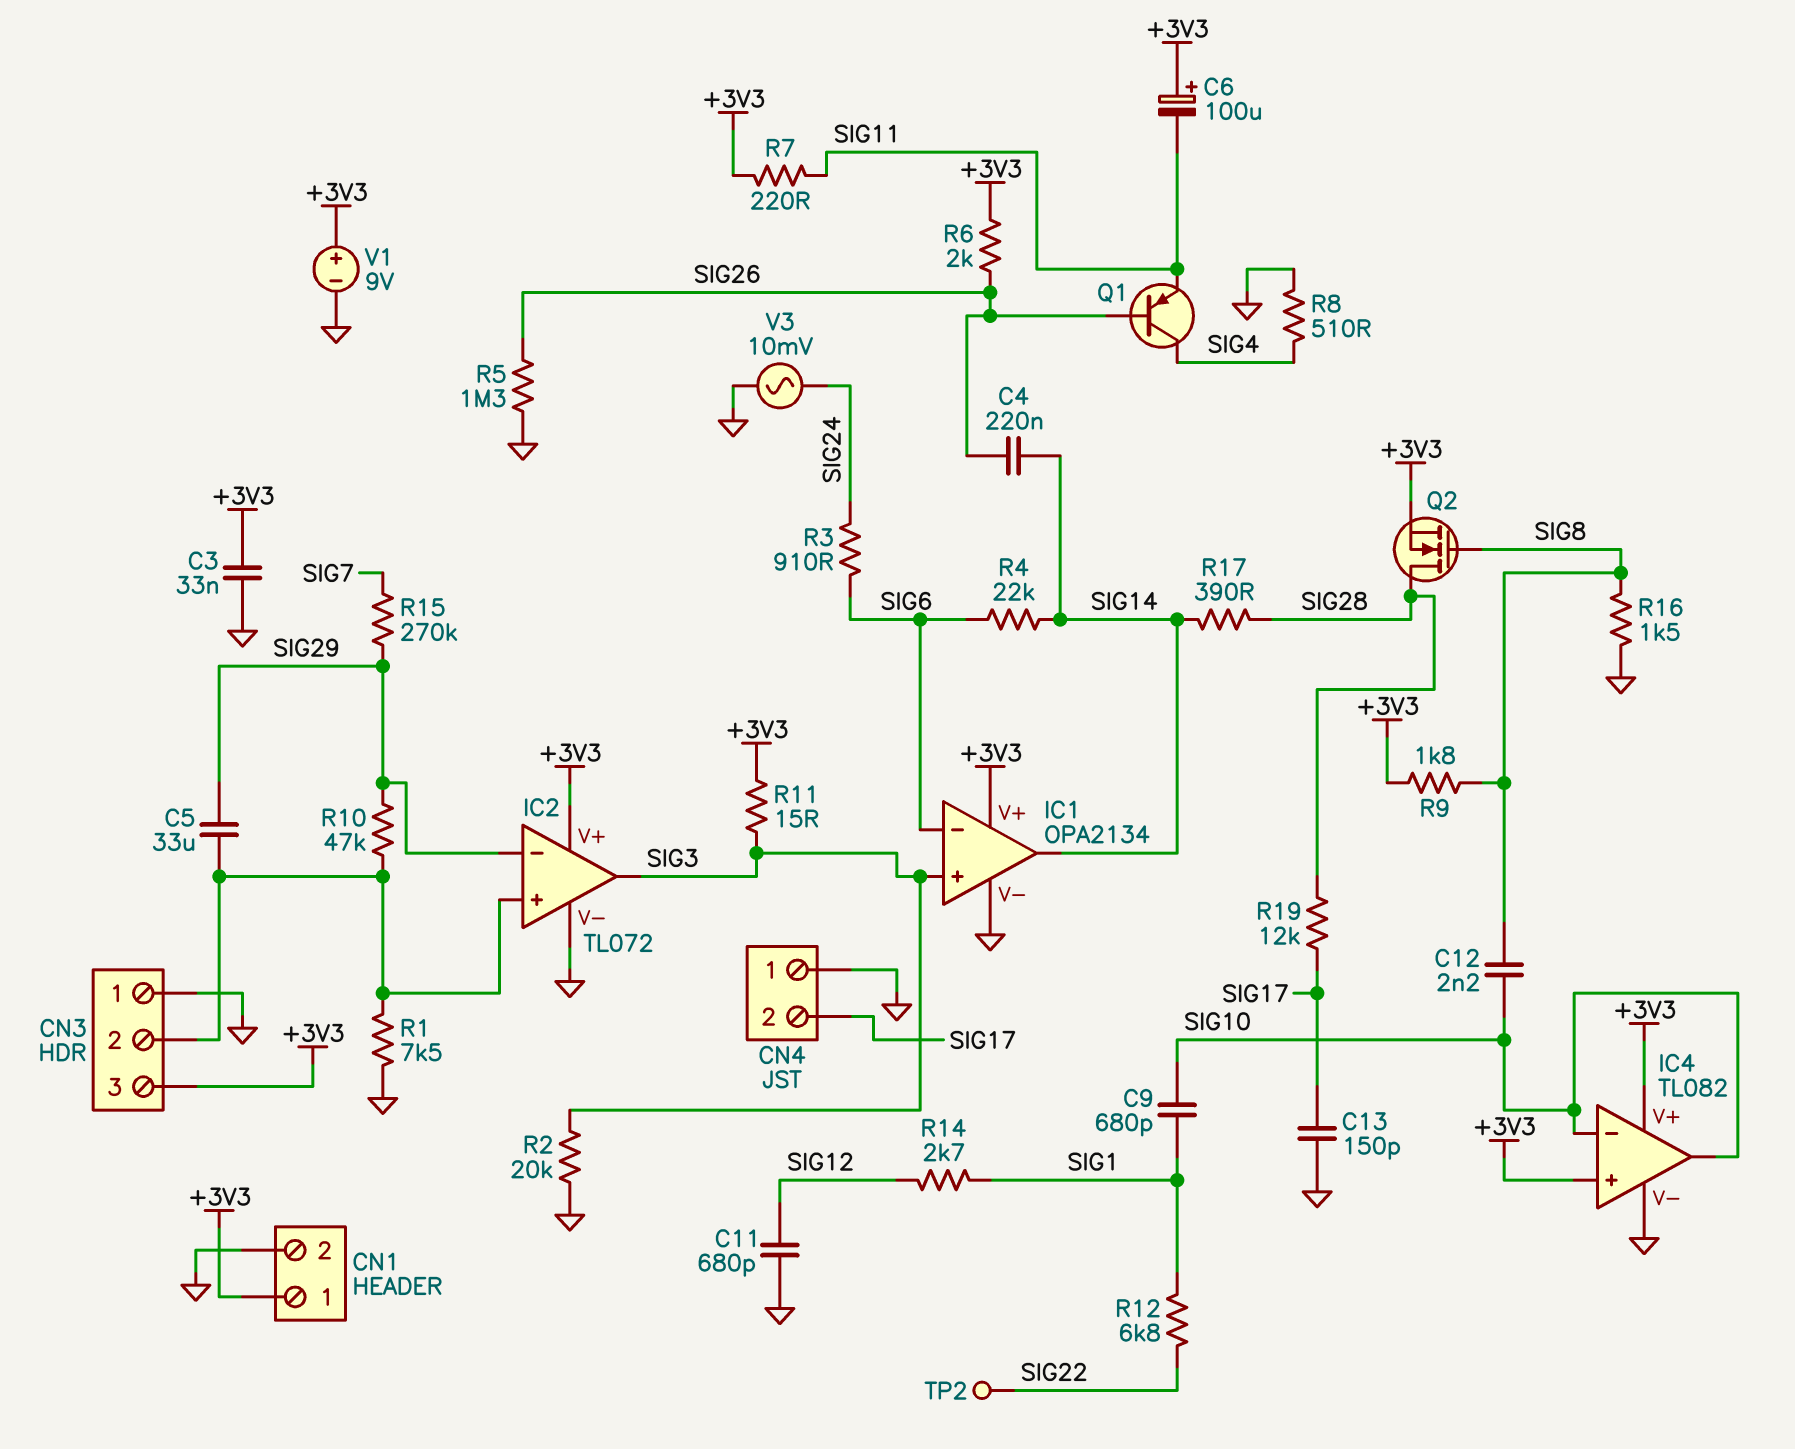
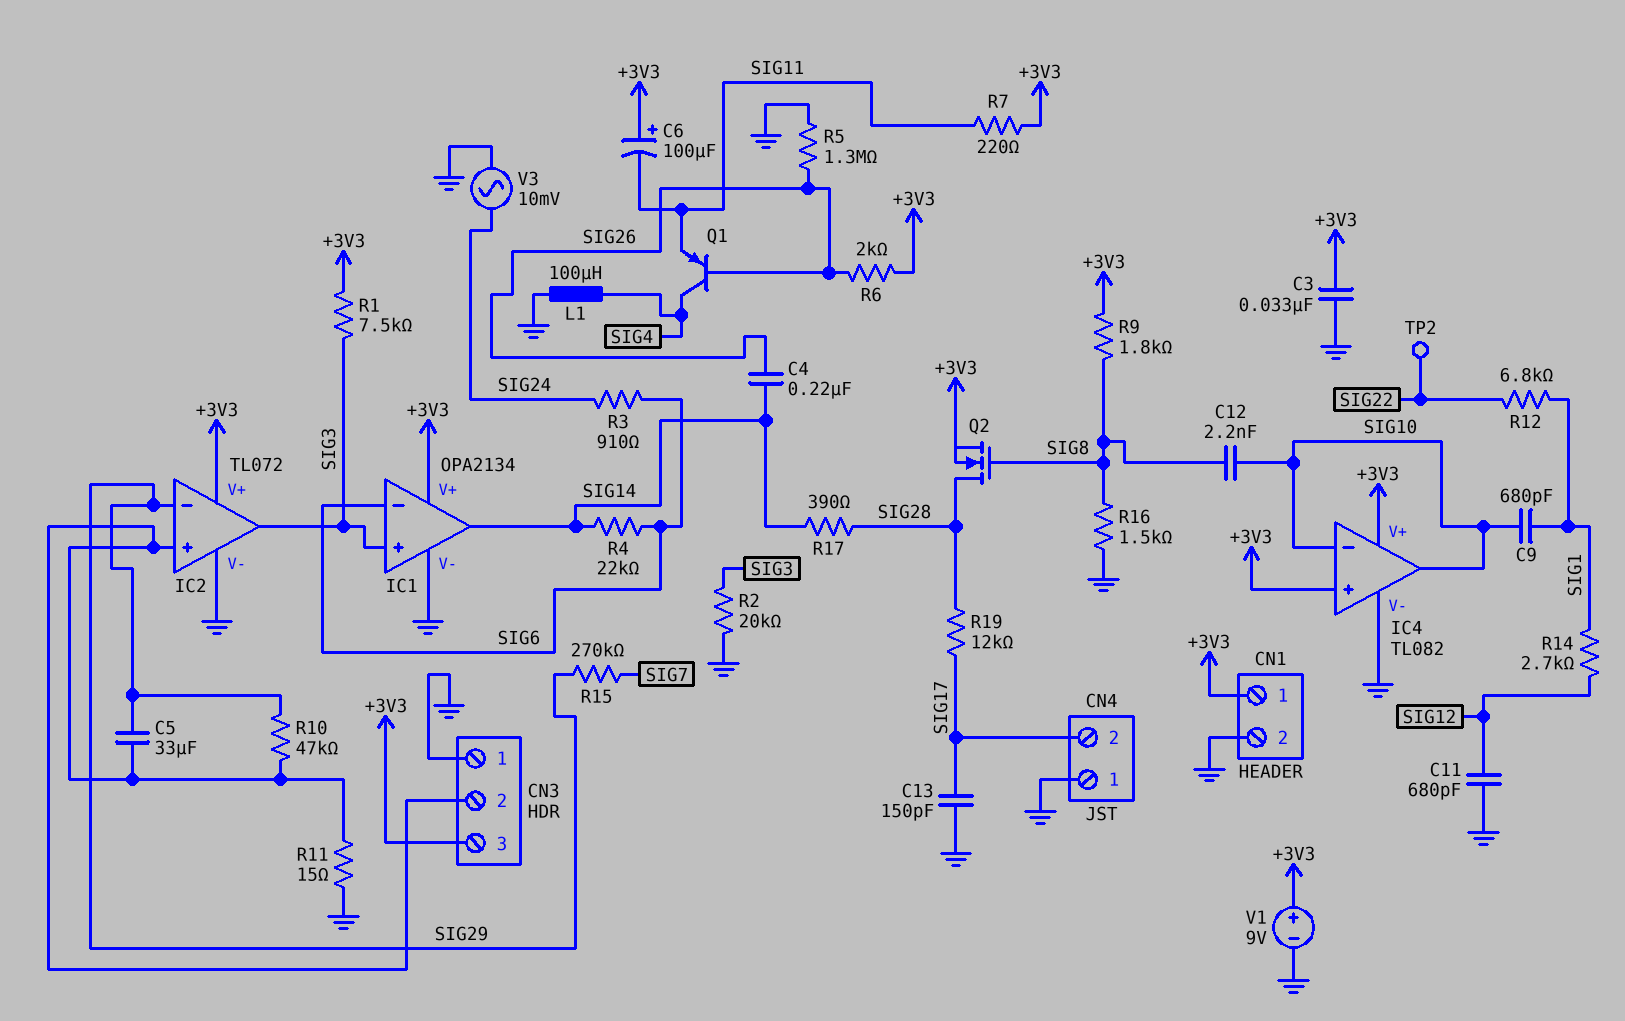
L1: none -> 100uH (GND, SIG4)
R1: 7.5k (CN3/2, GND) -> 7.5k (+3V3, SIG3)
R8: 510 (GND, SIG4) -> none
R11: 15 (+3V3, SIG3) -> 15 (CN3/2, GND)

